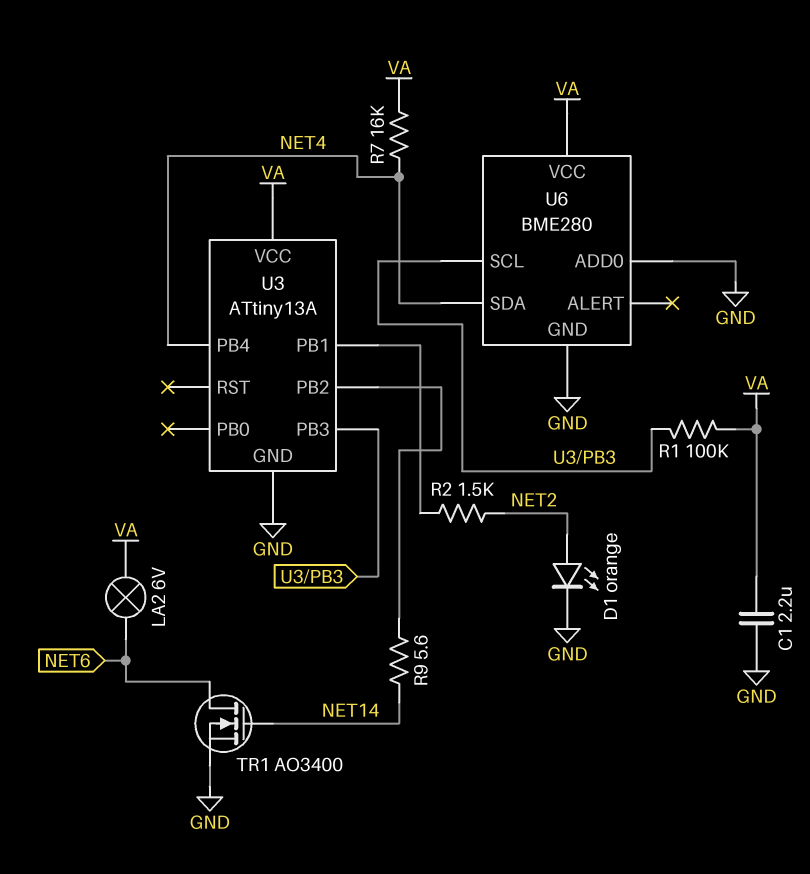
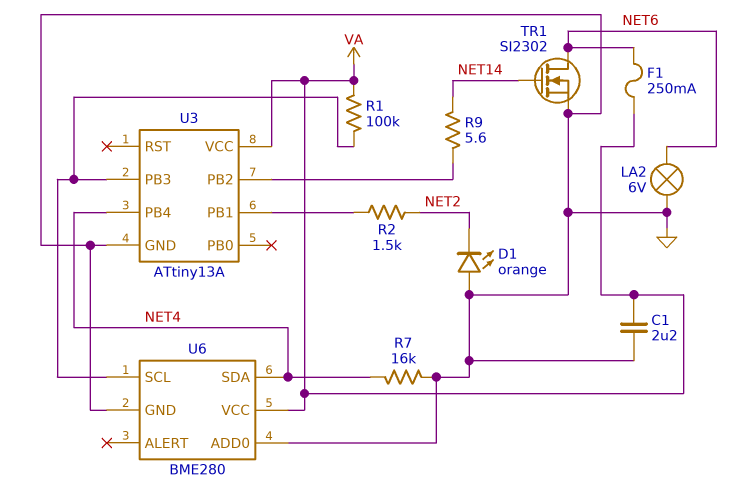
D1: LED orange (A NET2, K GND) -> LED orange (A GND, K NET2)
F1: none -> 250mA (NET6, VA)
LA2: lamp 6V (NET6, VA) -> lamp 6V (GND, NET6)
R7: 16k (NET4, VA) -> 16k (GND, NET4)
TR1: NMOS AO3400 (G NET14, D NET6, S GND) -> NMOS SI2302 (G NET14, D NET6, S GND)

